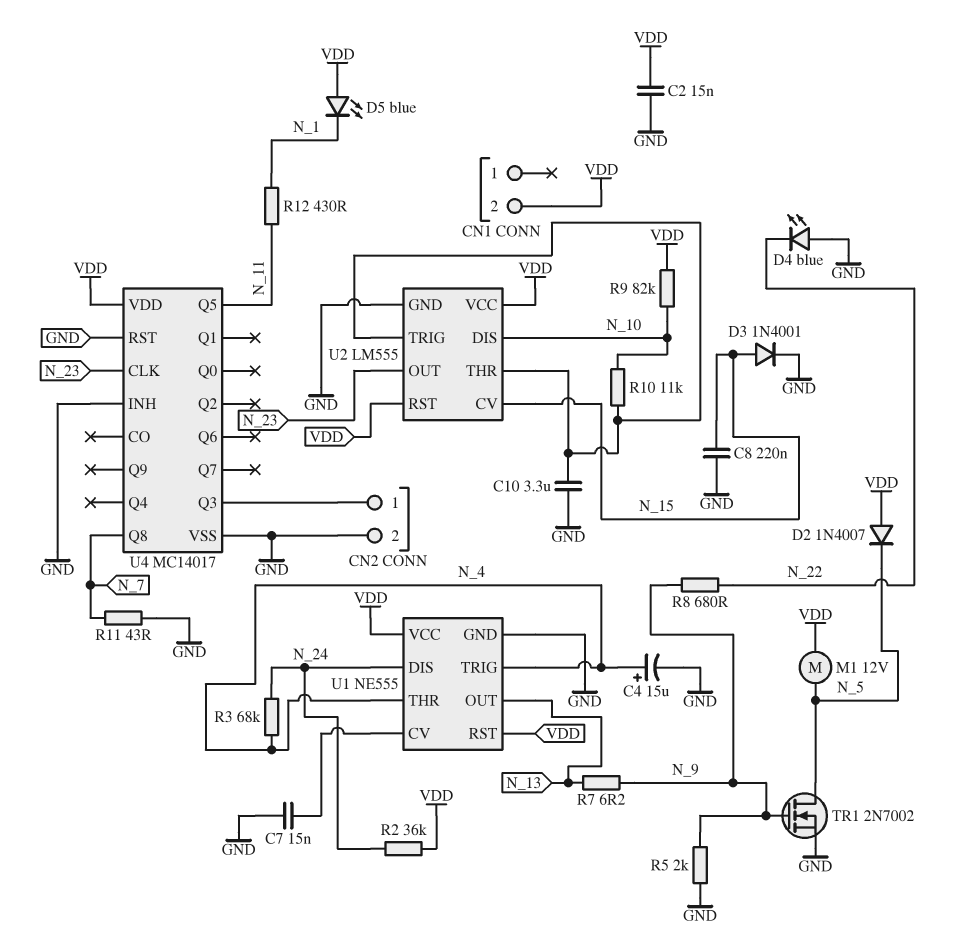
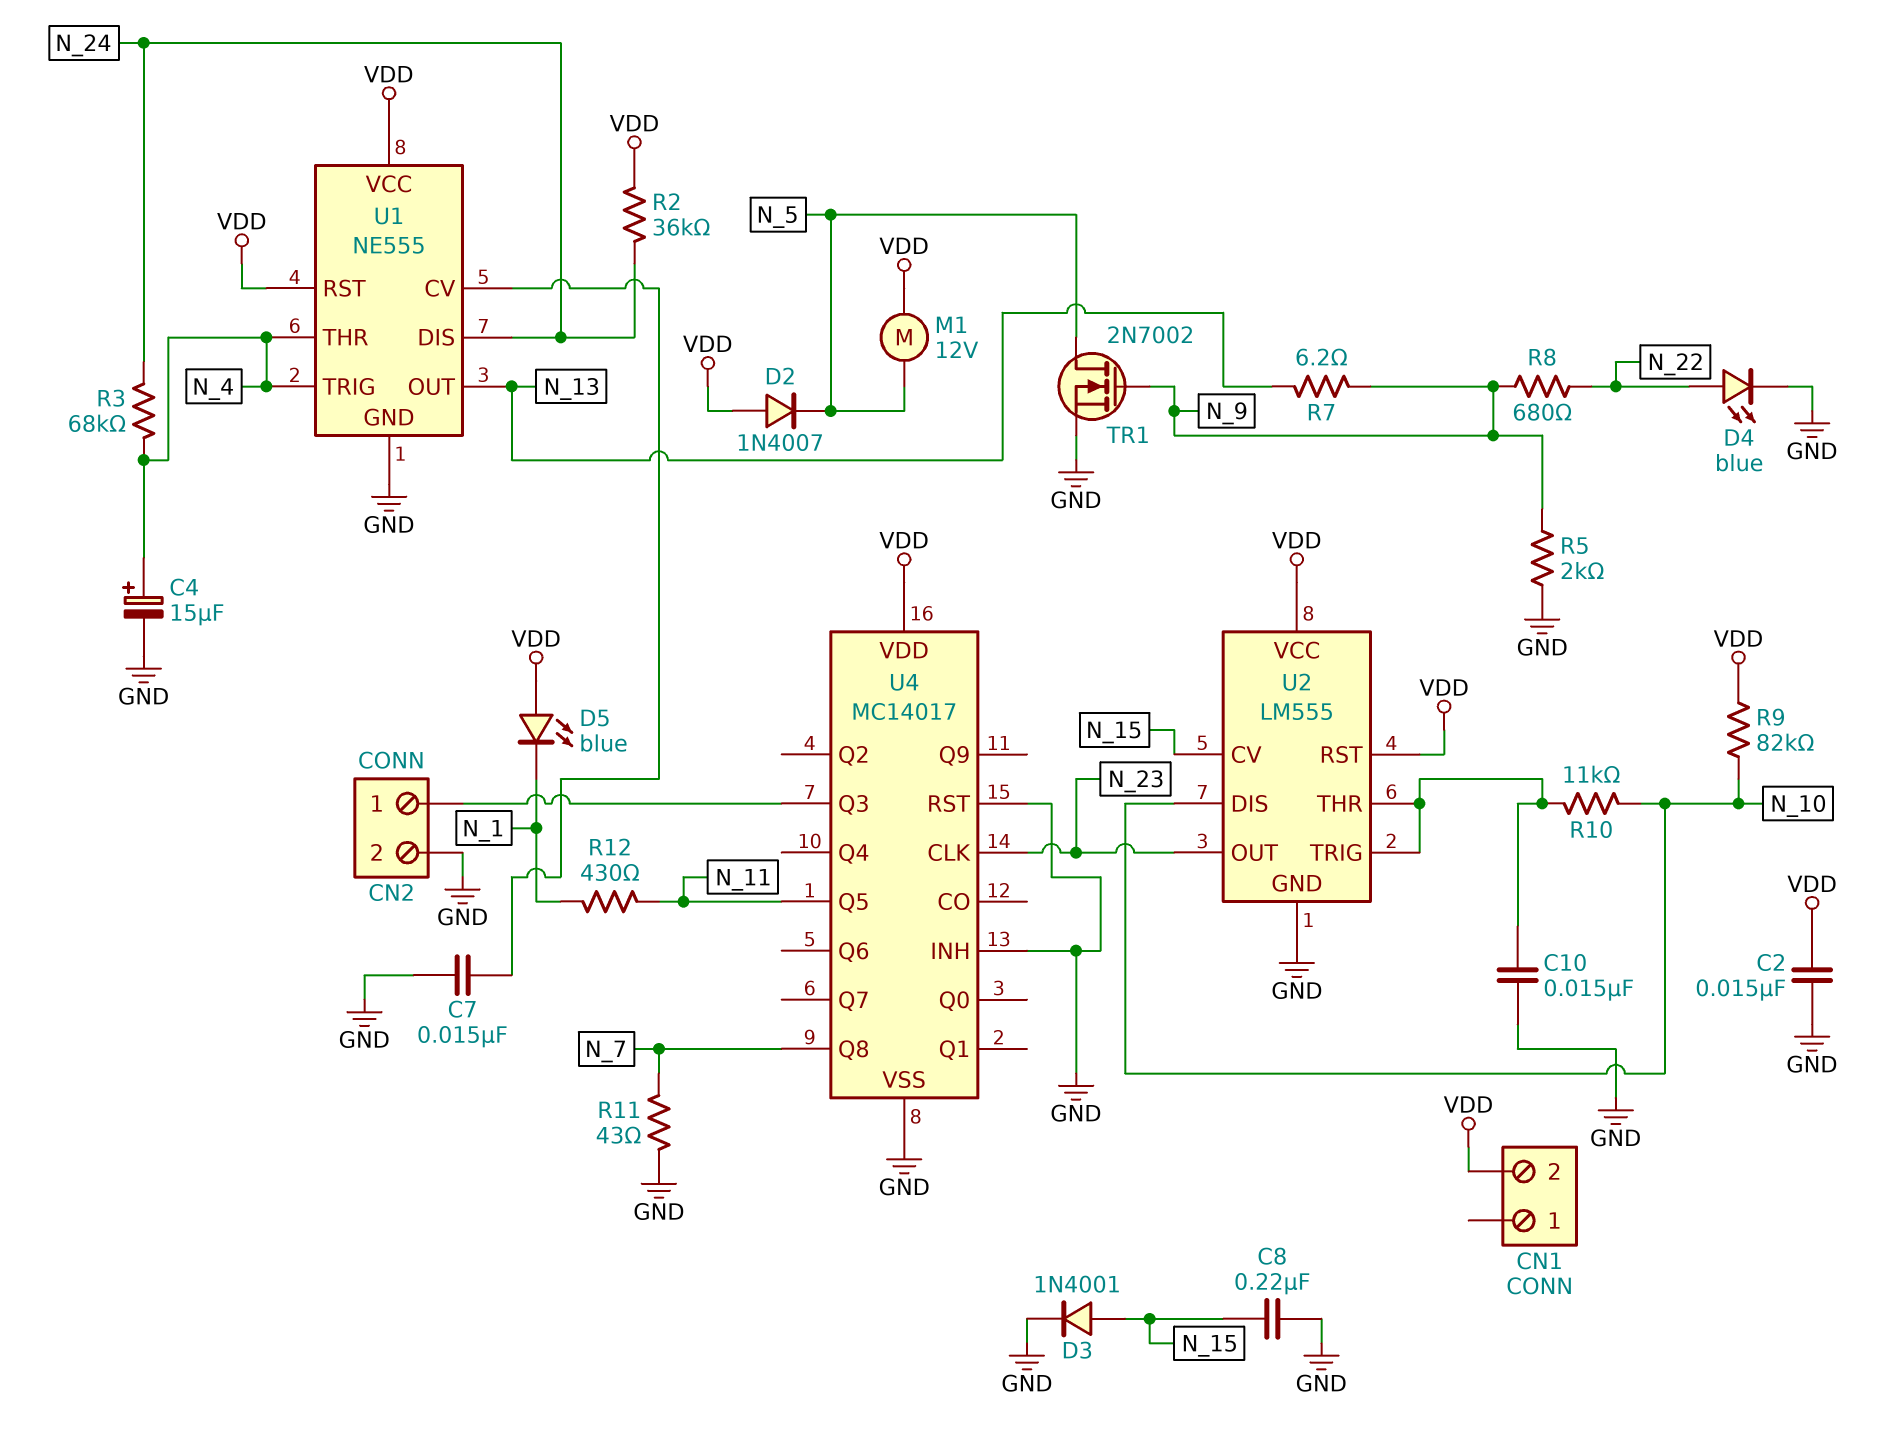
C10: 3.3uF (GND, U2/THR) -> 15nF (GND, U2/THR)
D4: LED blue (A GND, K N_22) -> LED blue (A N_22, K GND)

